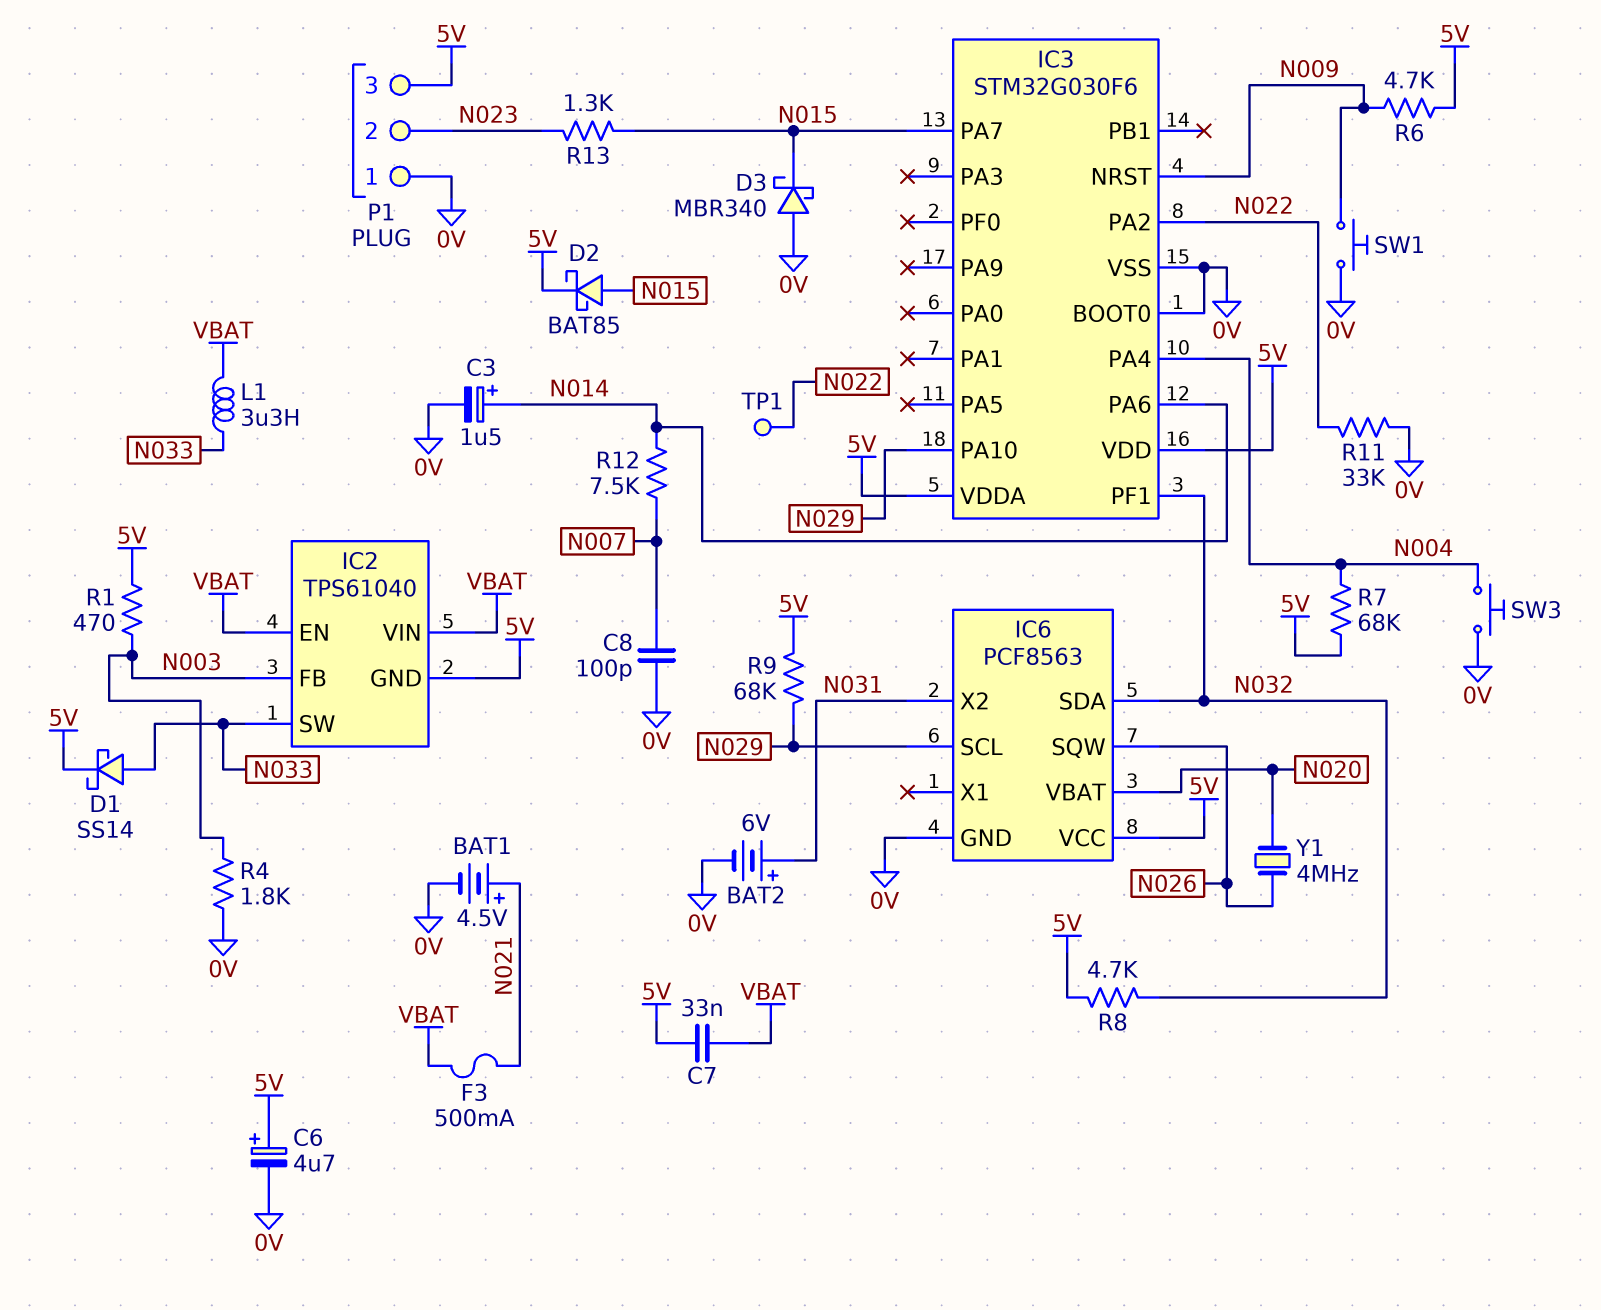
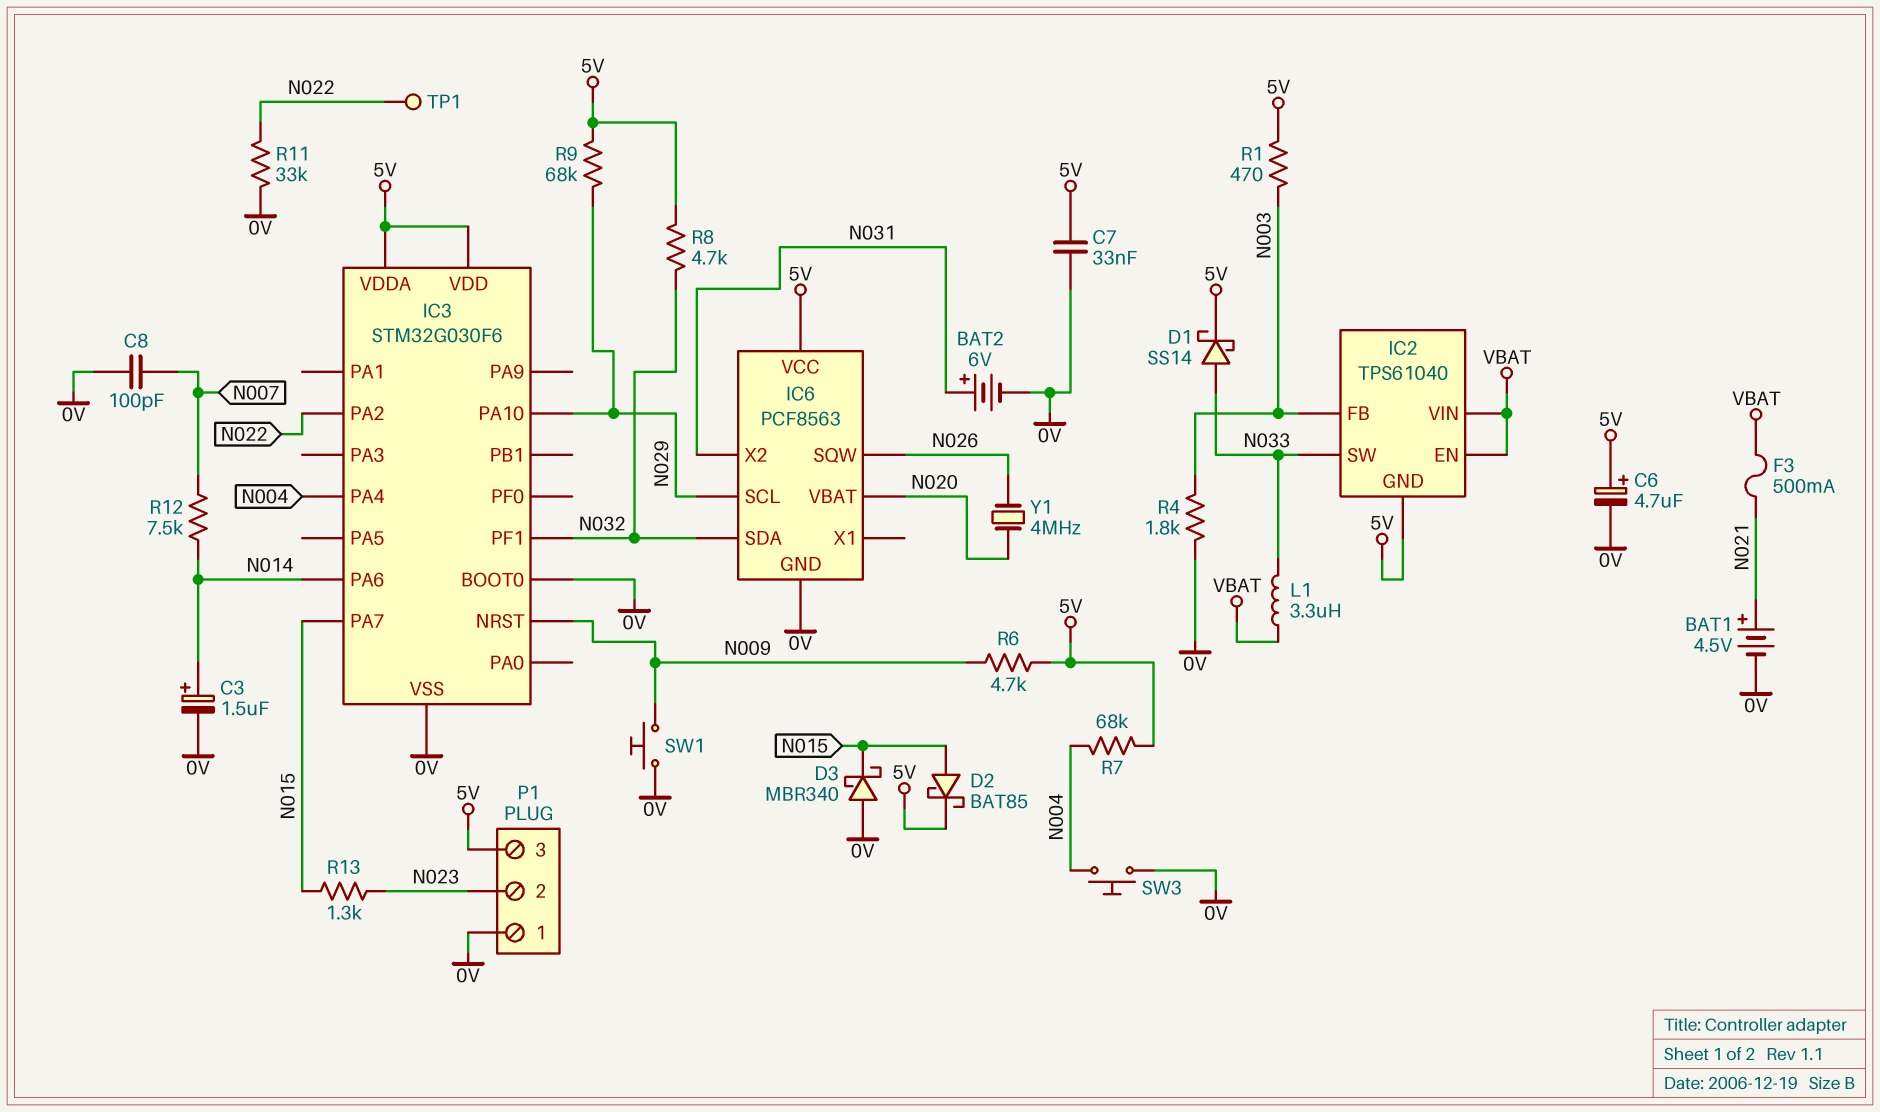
C7: 33nF (5V, VBAT) -> 33nF (0V, 5V)

